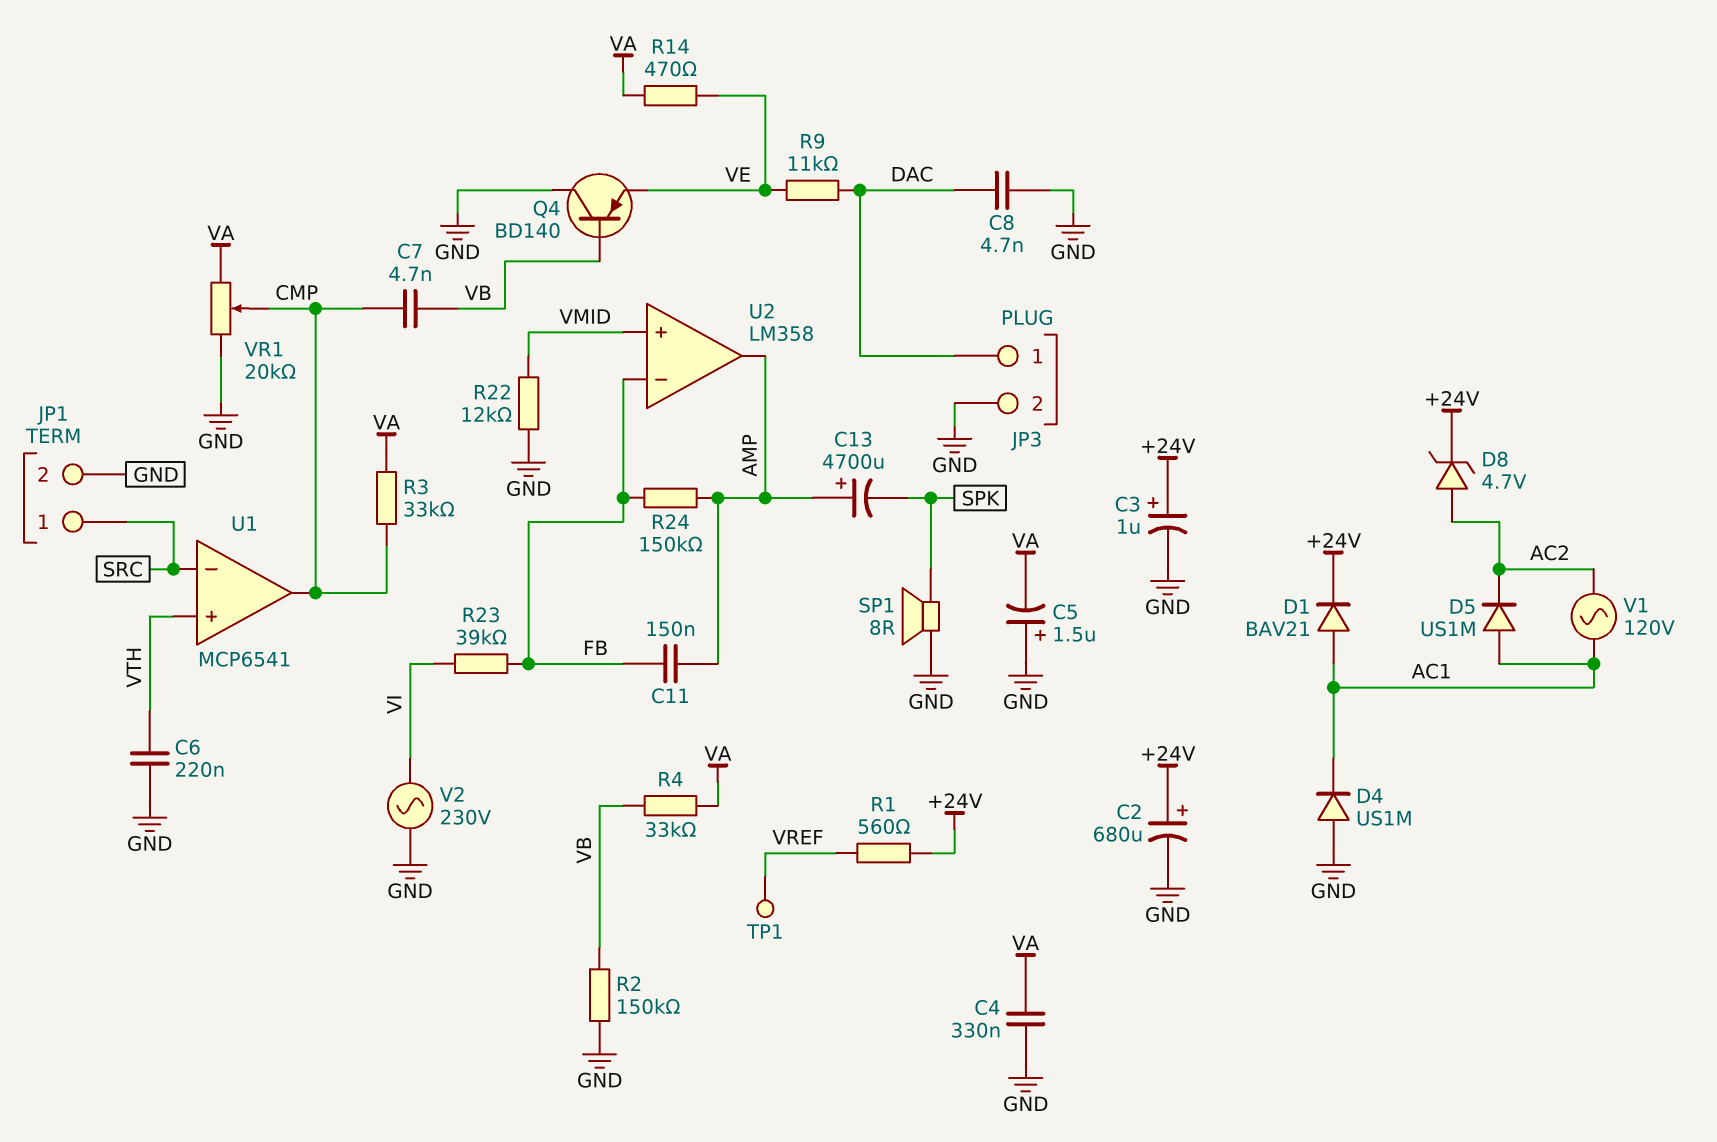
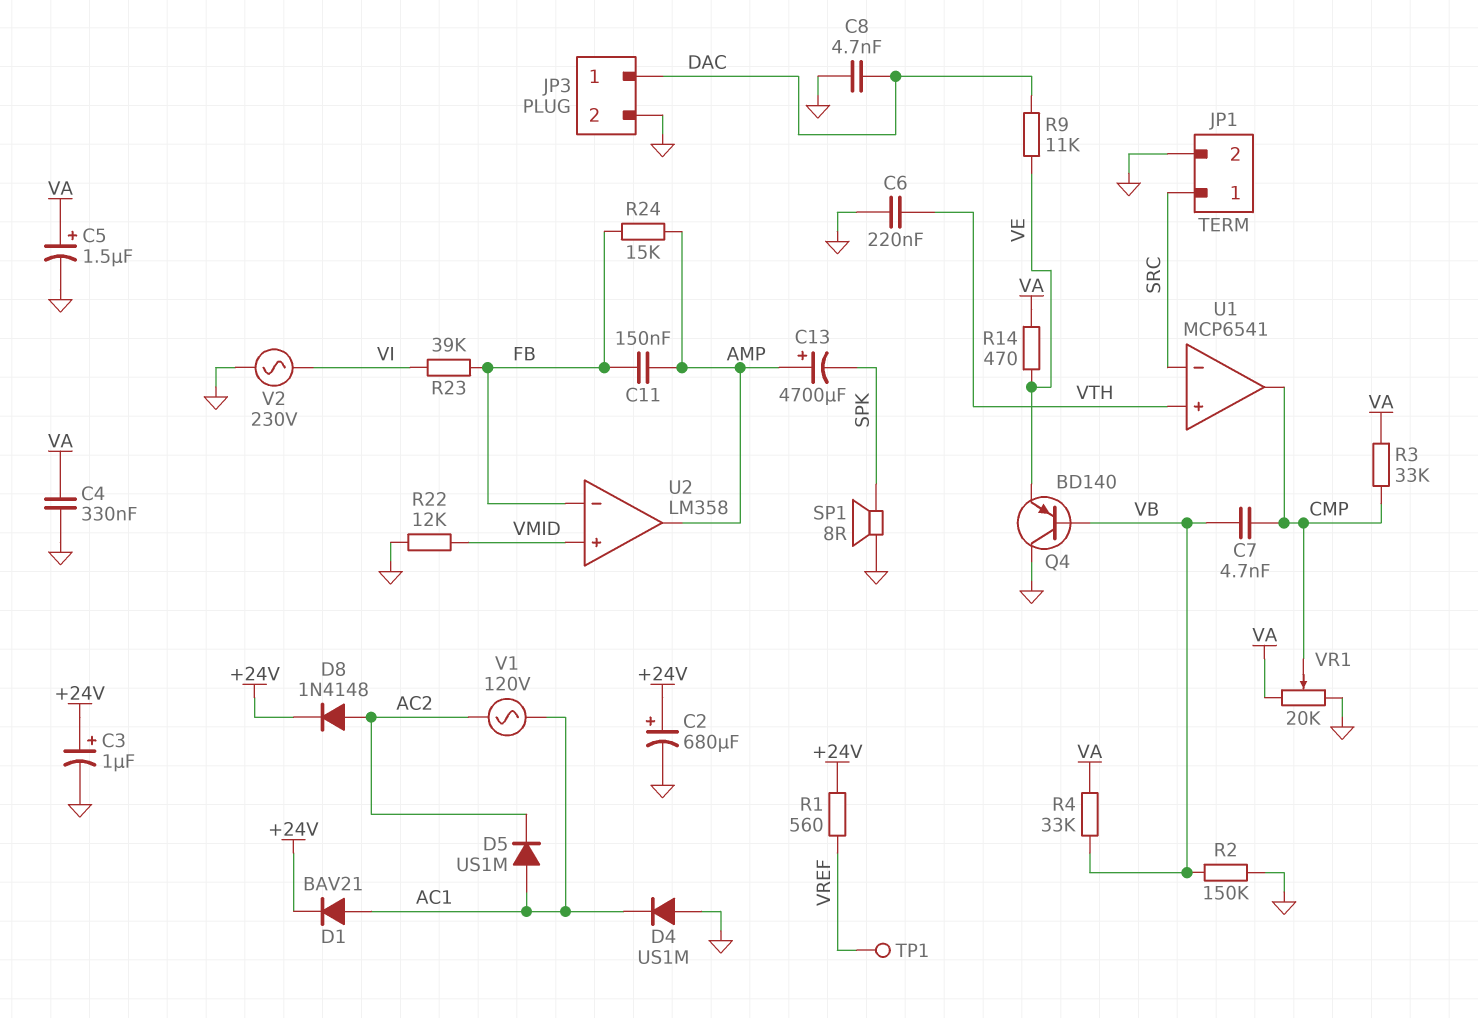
C5: 1.5uF (plus GND, minus VA) -> 1.5uF (plus VA, minus GND)
D8: zener 4.7V (A AC2, K +24V) -> diode 1N4148 (A AC2, K +24V)
R24: 150k (AMP, FB) -> 15k (AMP, FB)

